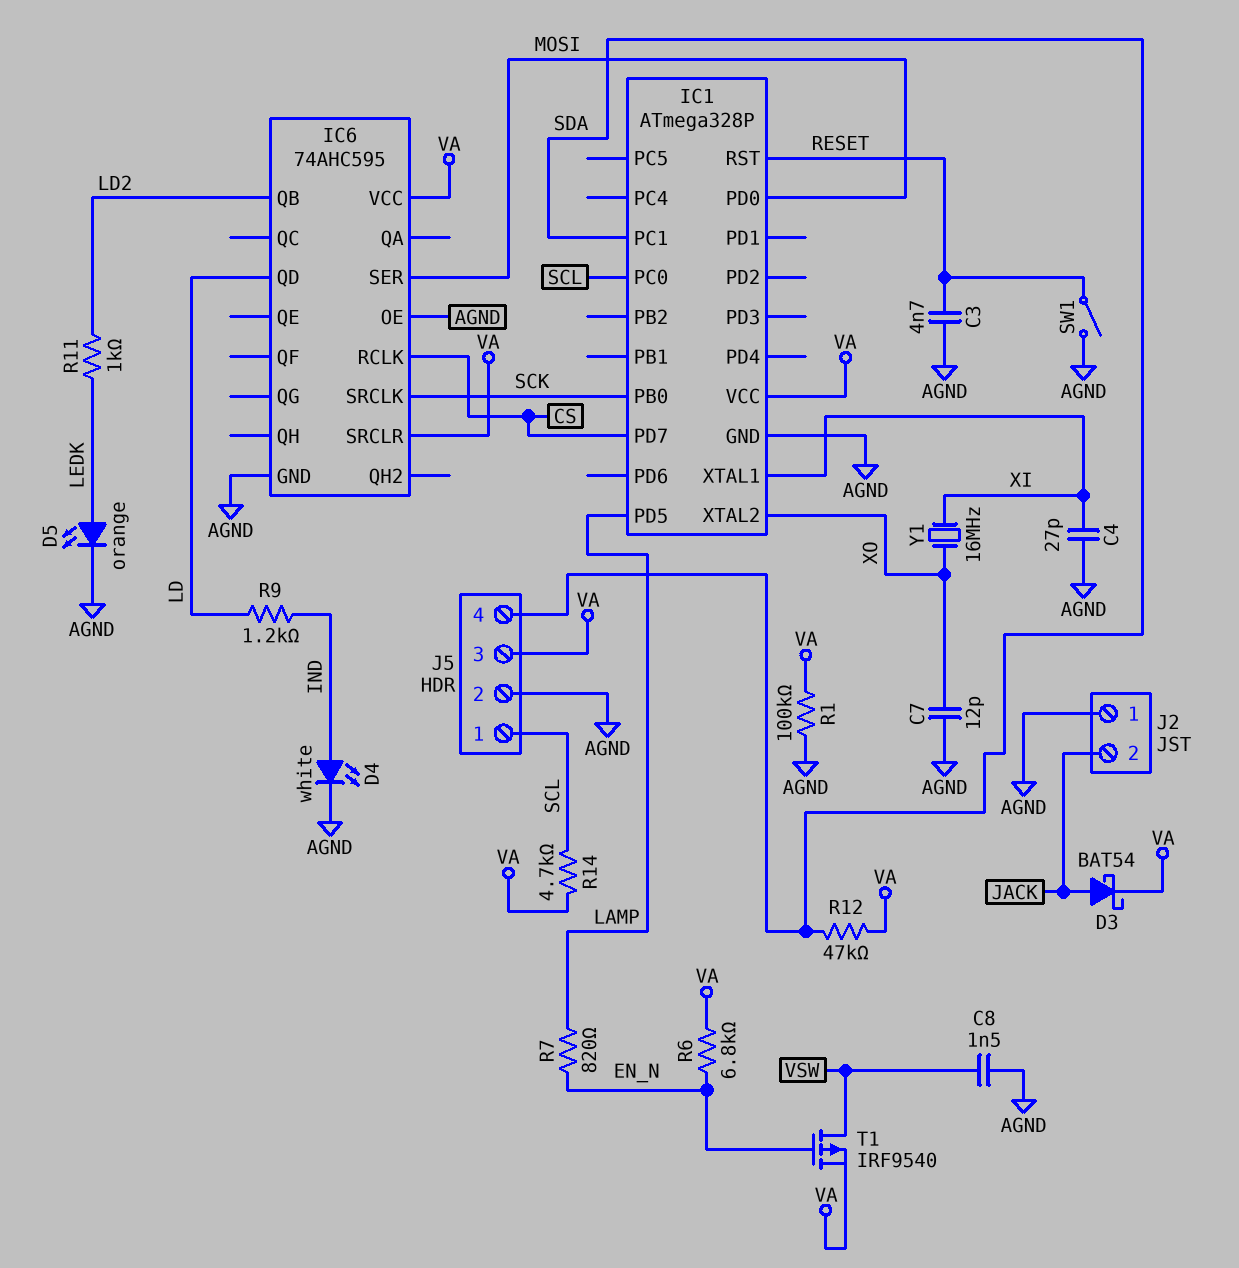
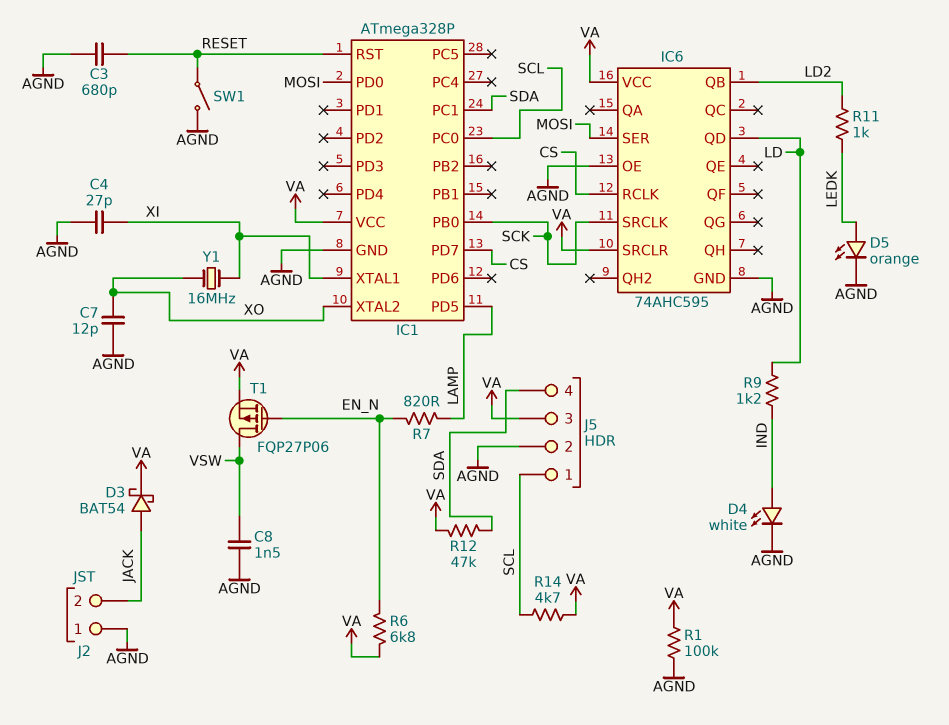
C3: 4.7nF (AGND, RESET) -> 680pF (AGND, RESET)
T1: PMOS IRF9540 (G EN_N, D VSW, S VA) -> PMOS FQP27P06 (G EN_N, D VSW, S VA)

